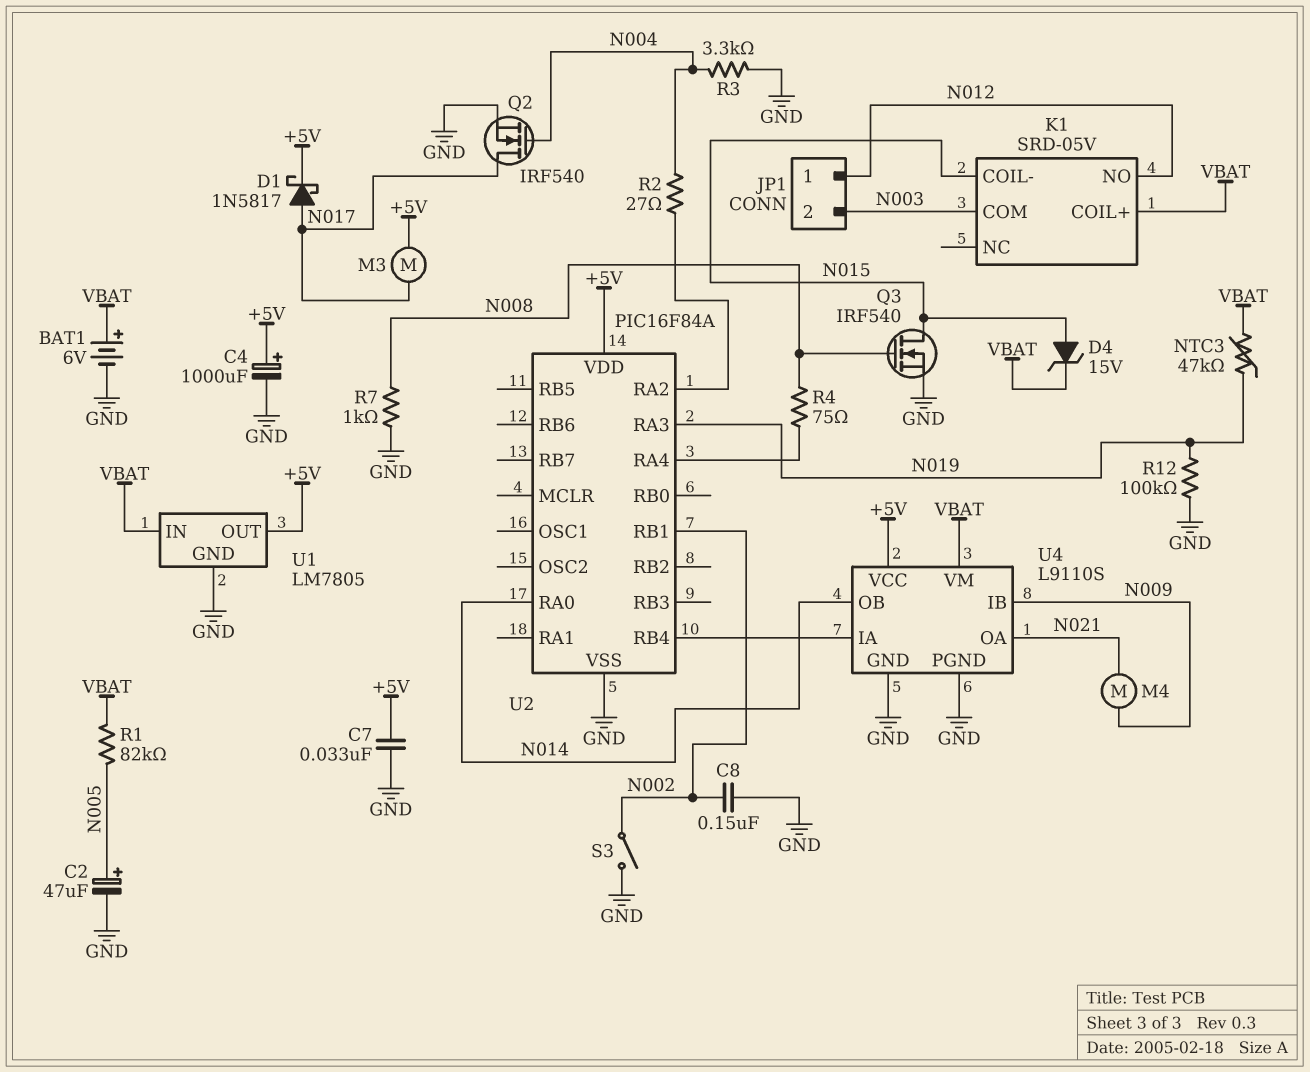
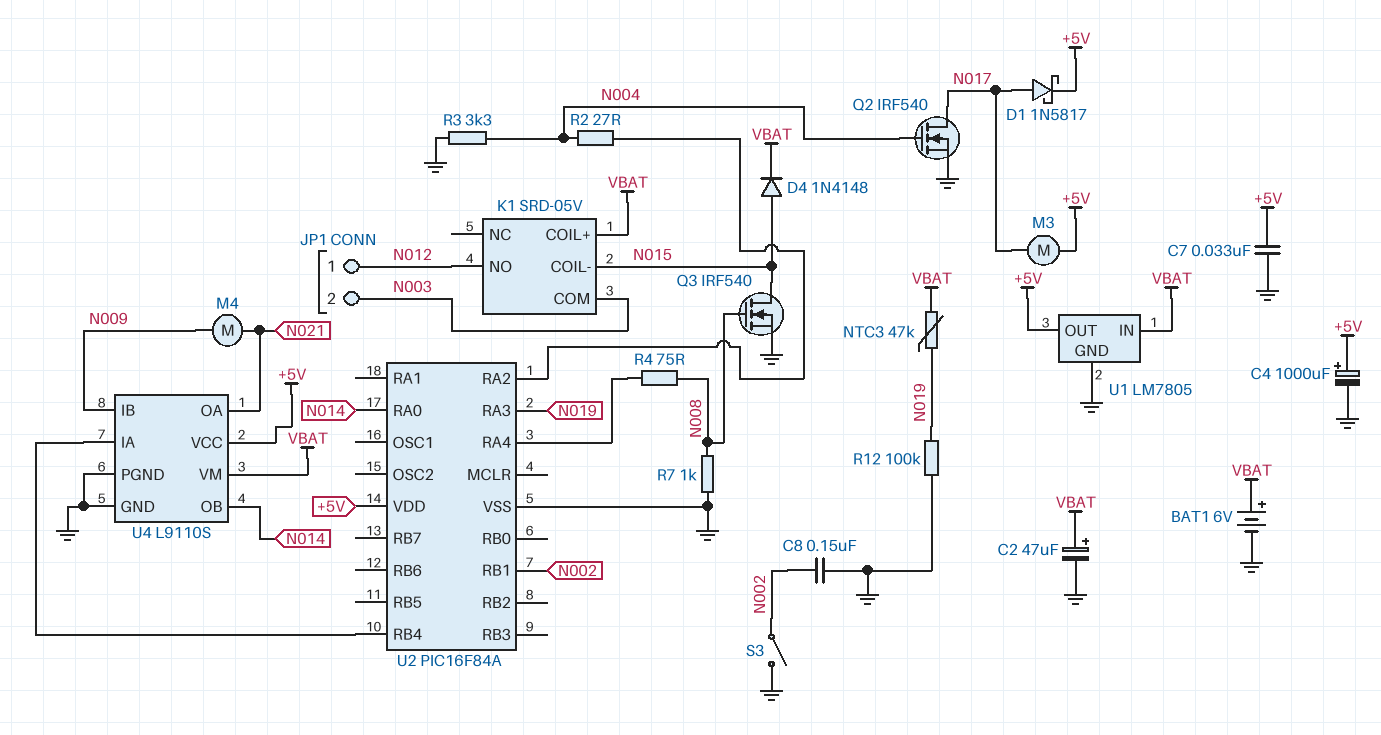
C2: 47uF (plus N005, minus GND) -> 47uF (plus VBAT, minus GND)
D4: zener 15V (A N015, K VBAT) -> diode 1N4148 (A N015, K VBAT)
R1: 82k (N005, VBAT) -> none

